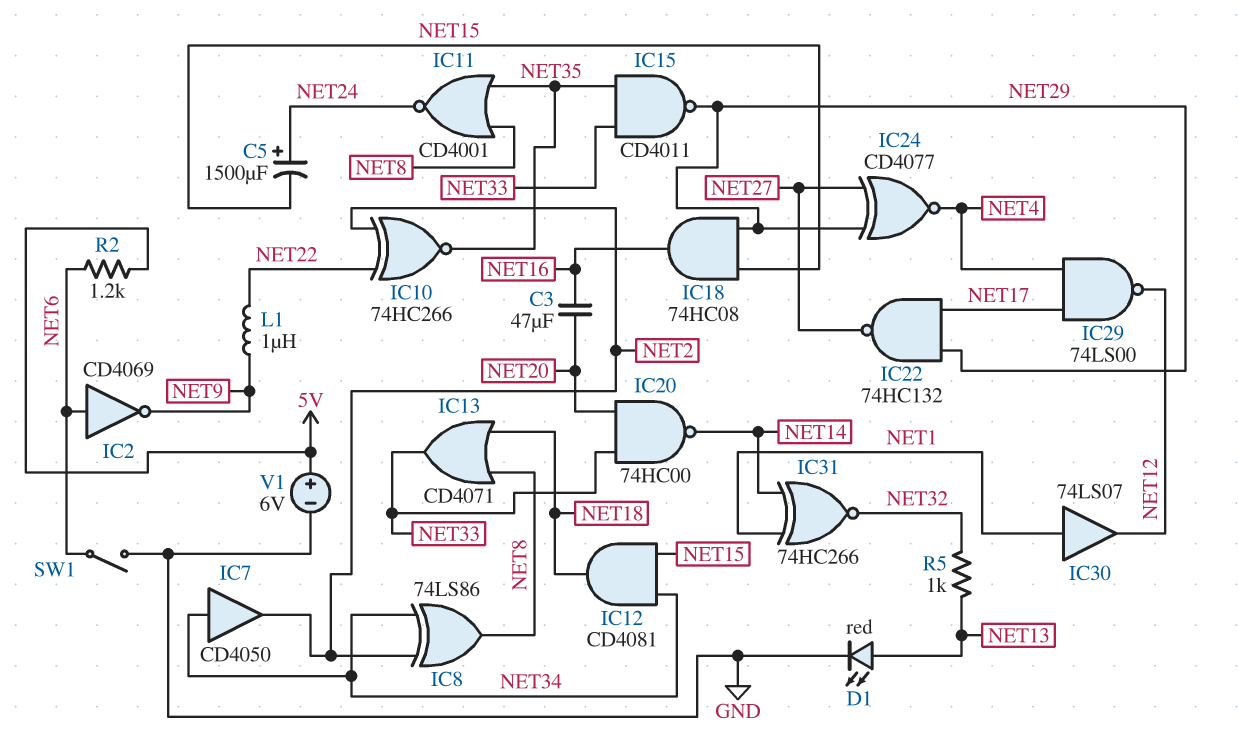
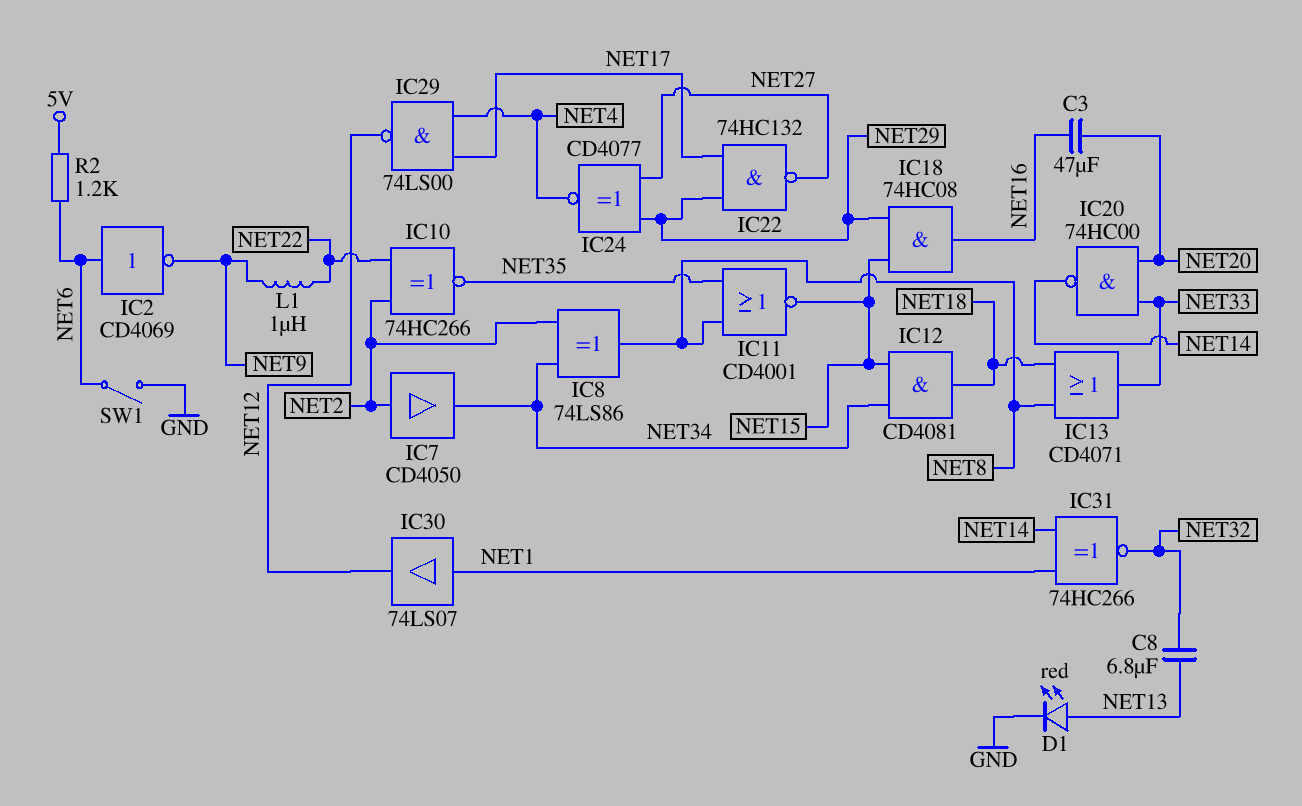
C5: 1500uF (plus NET24, minus NET15) -> none
C8: none -> 6.8uF (NET13, NET32)
IC7: buffer CD4050 (in NET34, out NET2) -> buffer CD4050 (in NET2, out NET34)
IC11: NOR CD4001 (in NET8, in NET35, out NET24) -> NOR CD4001 (in NET8, in NET35, out NET15)
IC15: NAND CD4011 (in NET33, in NET35, out NET29) -> none
R5: 1k (NET13, NET32) -> none
V1: 6V (plus 5V, minus GND) -> none

